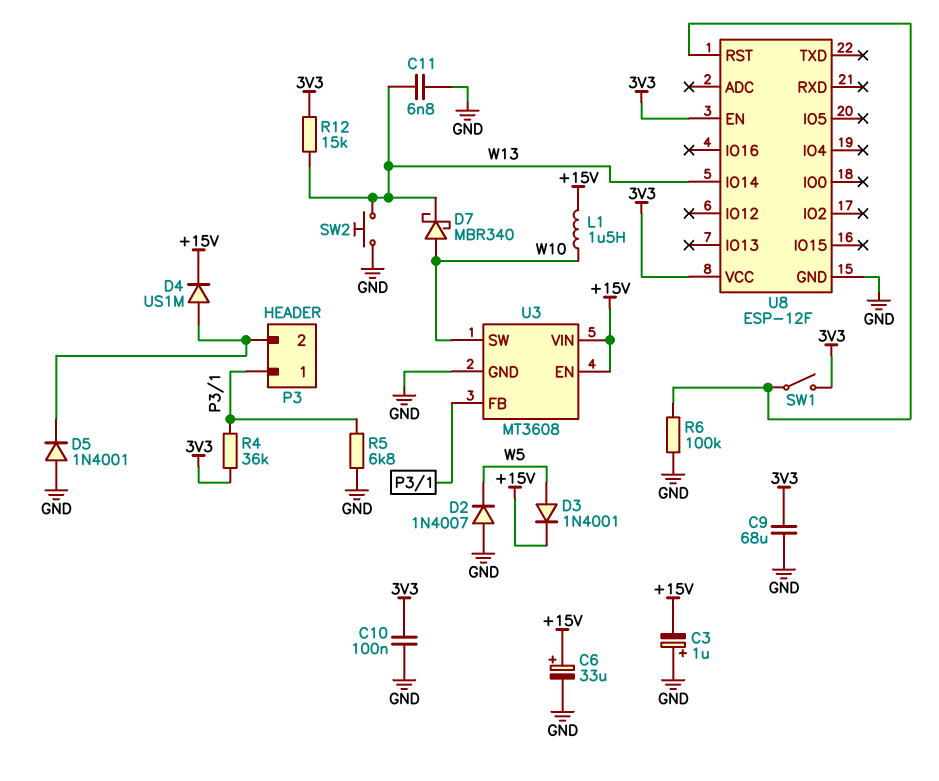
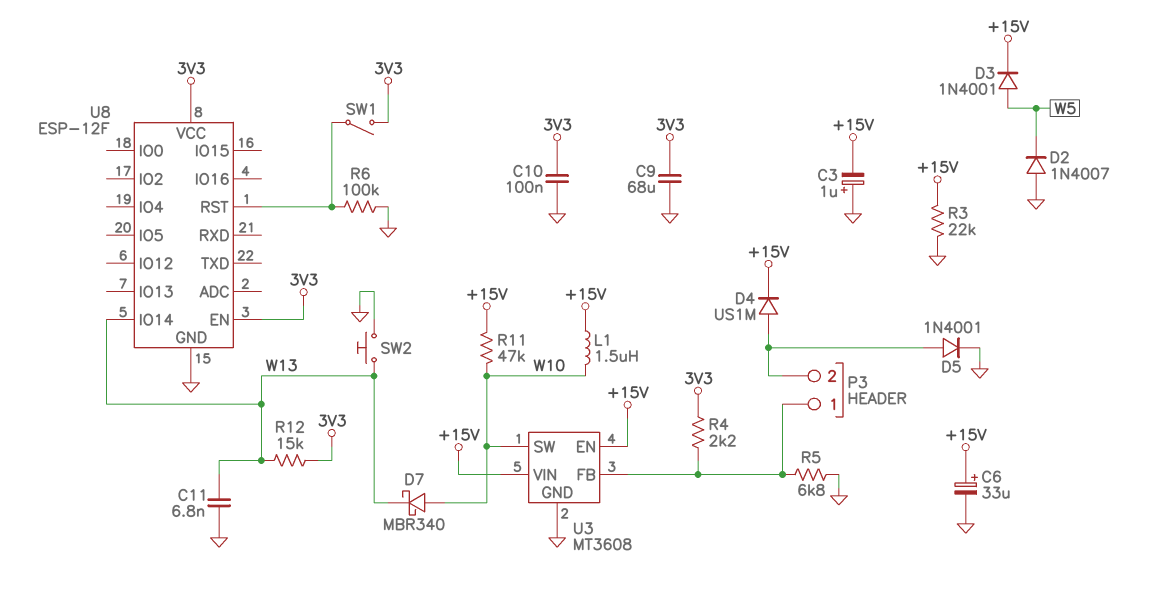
D5: diode 1N4001 (A GND, K P3/2) -> diode 1N4001 (A P3/2, K GND)
R3: none -> 22k (+15V, GND)
R4: 36k (3V3, P3/1) -> 2.2k (3V3, P3/1)
R11: none -> 47k (+15V, W10)

